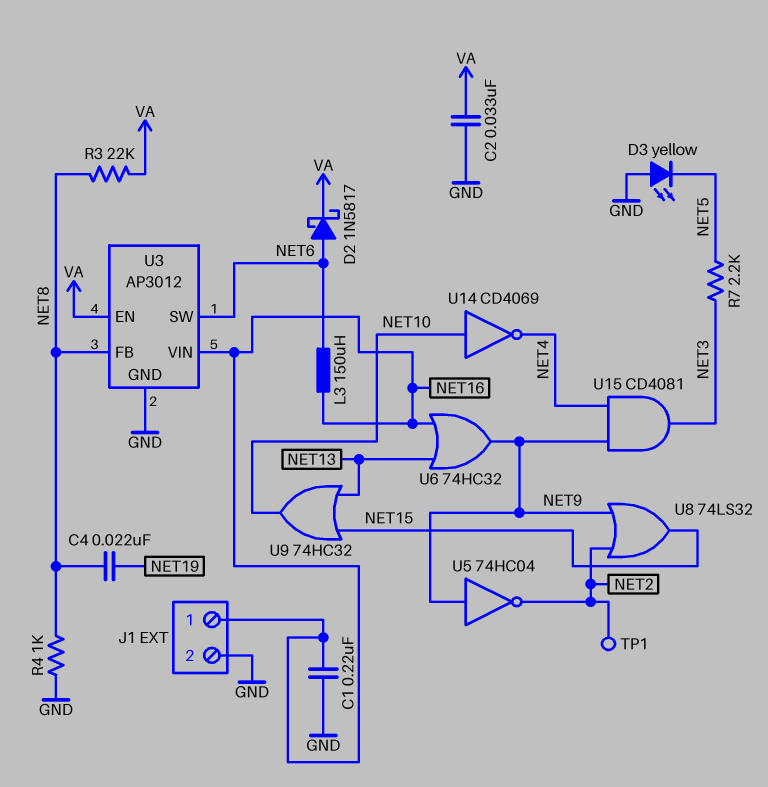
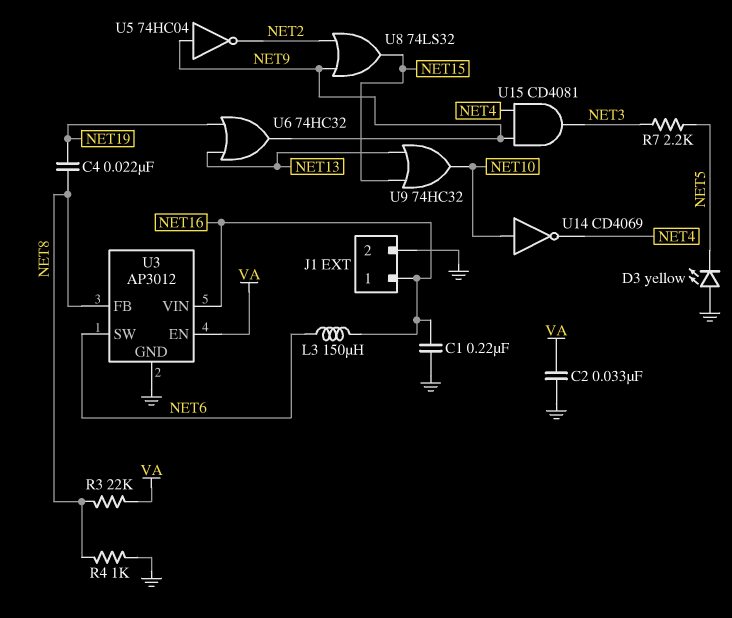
D2: schottky 1N5817 (A NET6, K VA) -> none
TP1: test point (NET2) -> none
U6: OR 74HC32 (in NET13, in NET16, out NET9) -> OR 74HC32 (in NET13, in NET19, out NET9)

